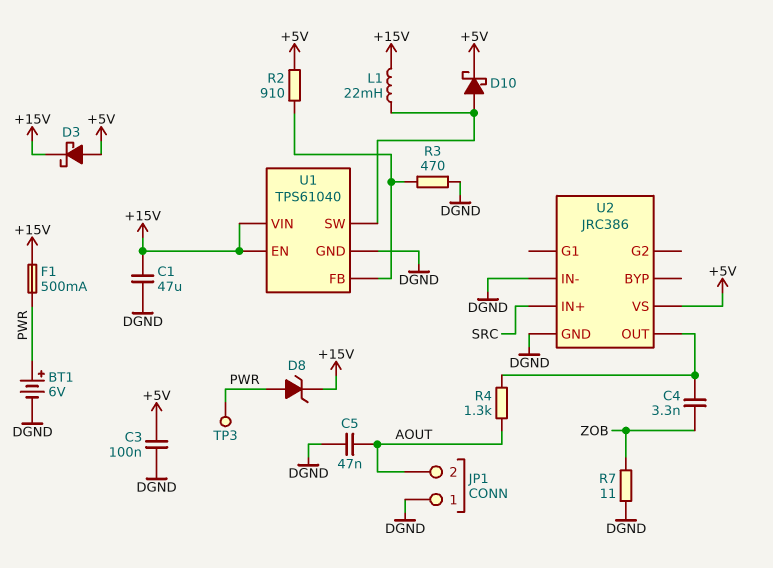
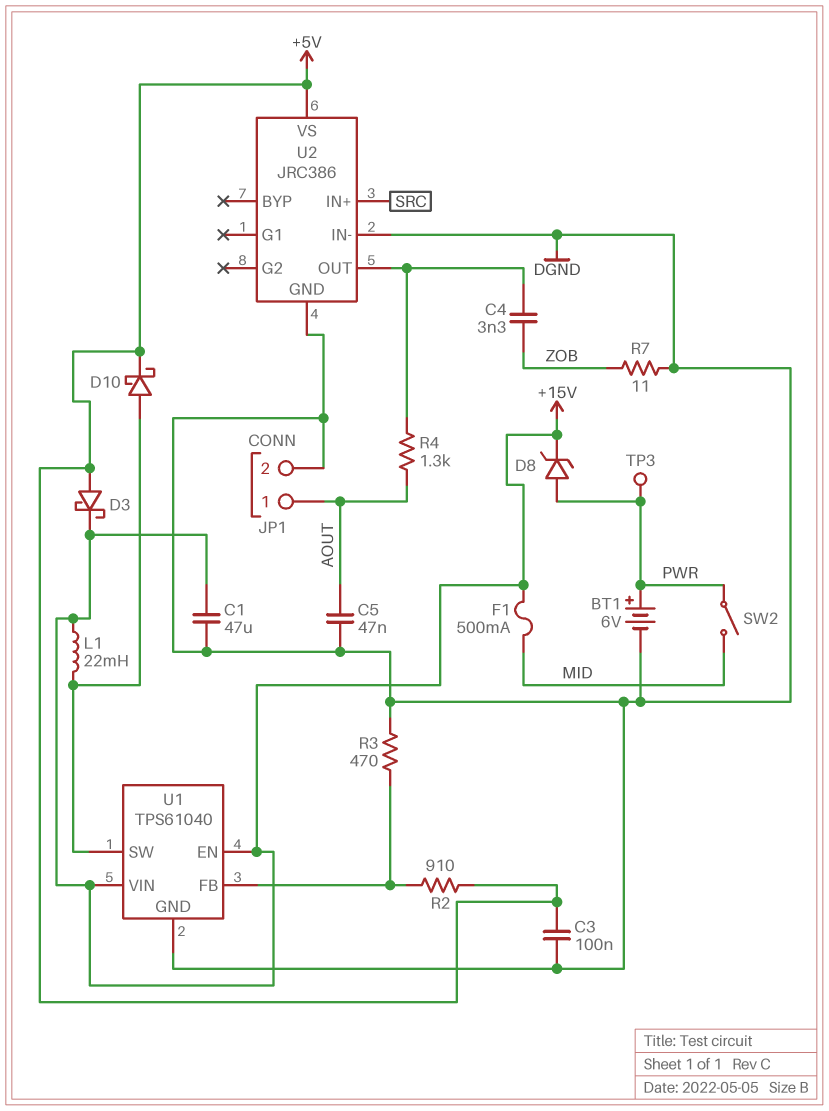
F1: 500mA (+15V, PWR) -> 500mA (+15V, MID)
JP1 pin 1: DGND -> AOUT
JP1 pin 2: AOUT -> DGND
SW2: none -> switch (MID, PWR)

